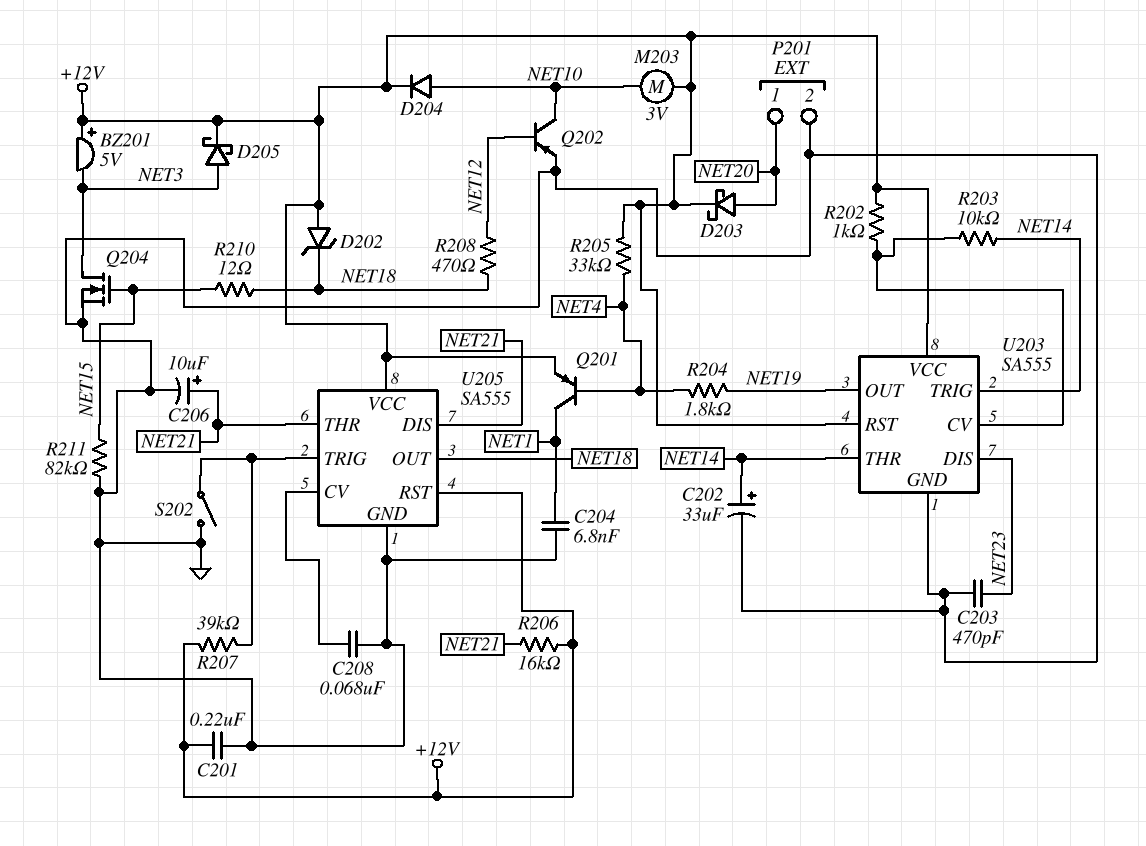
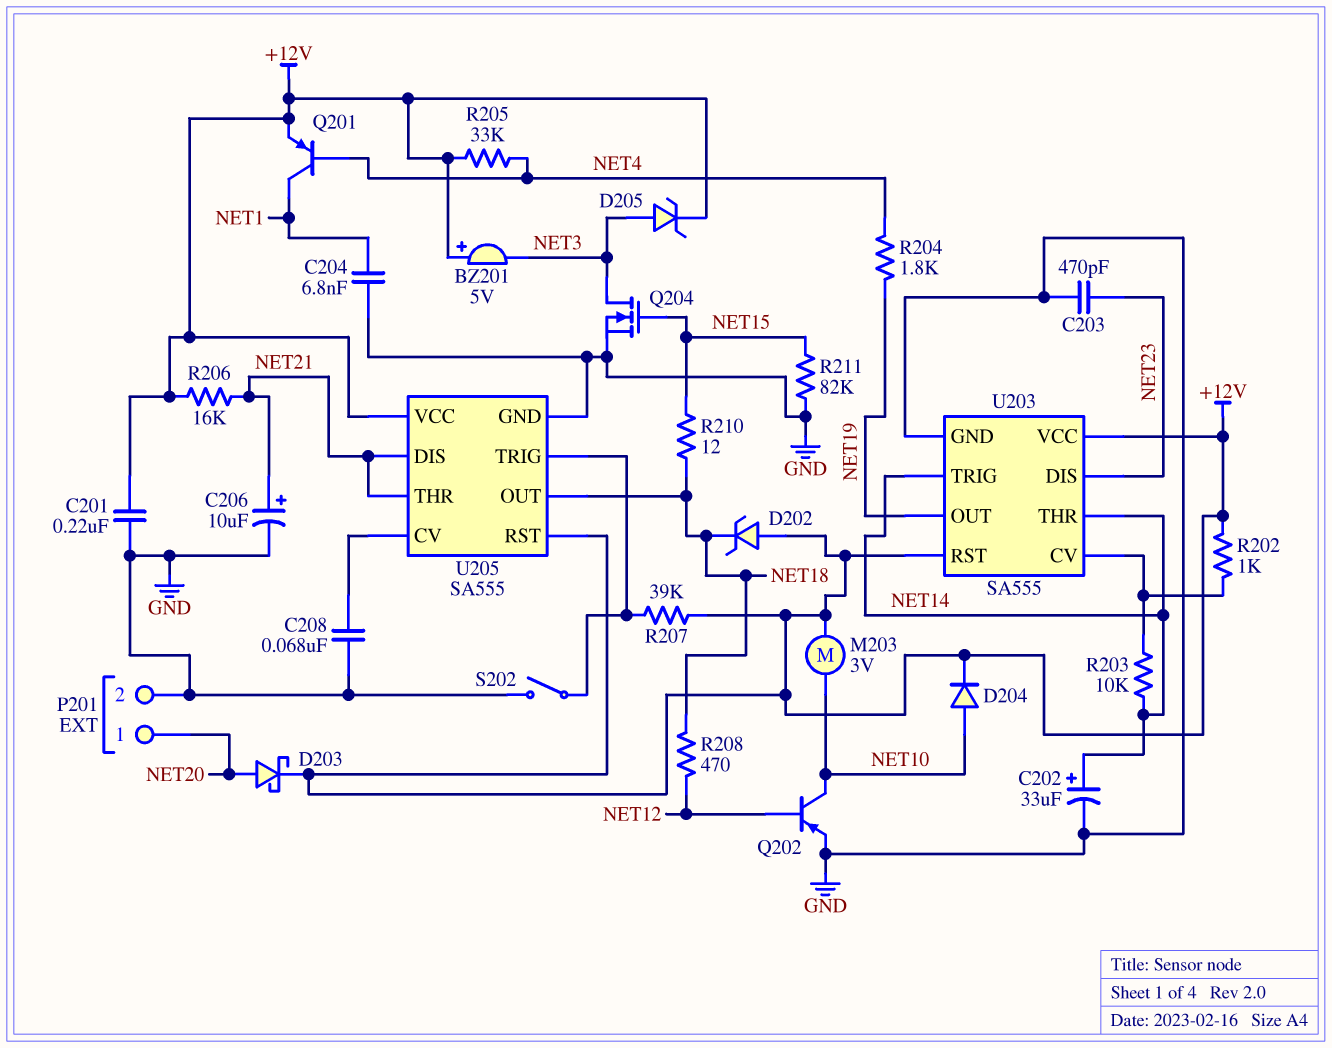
D205: schottky (A NET3, K +12V) -> zener (A NET3, K +12V)

